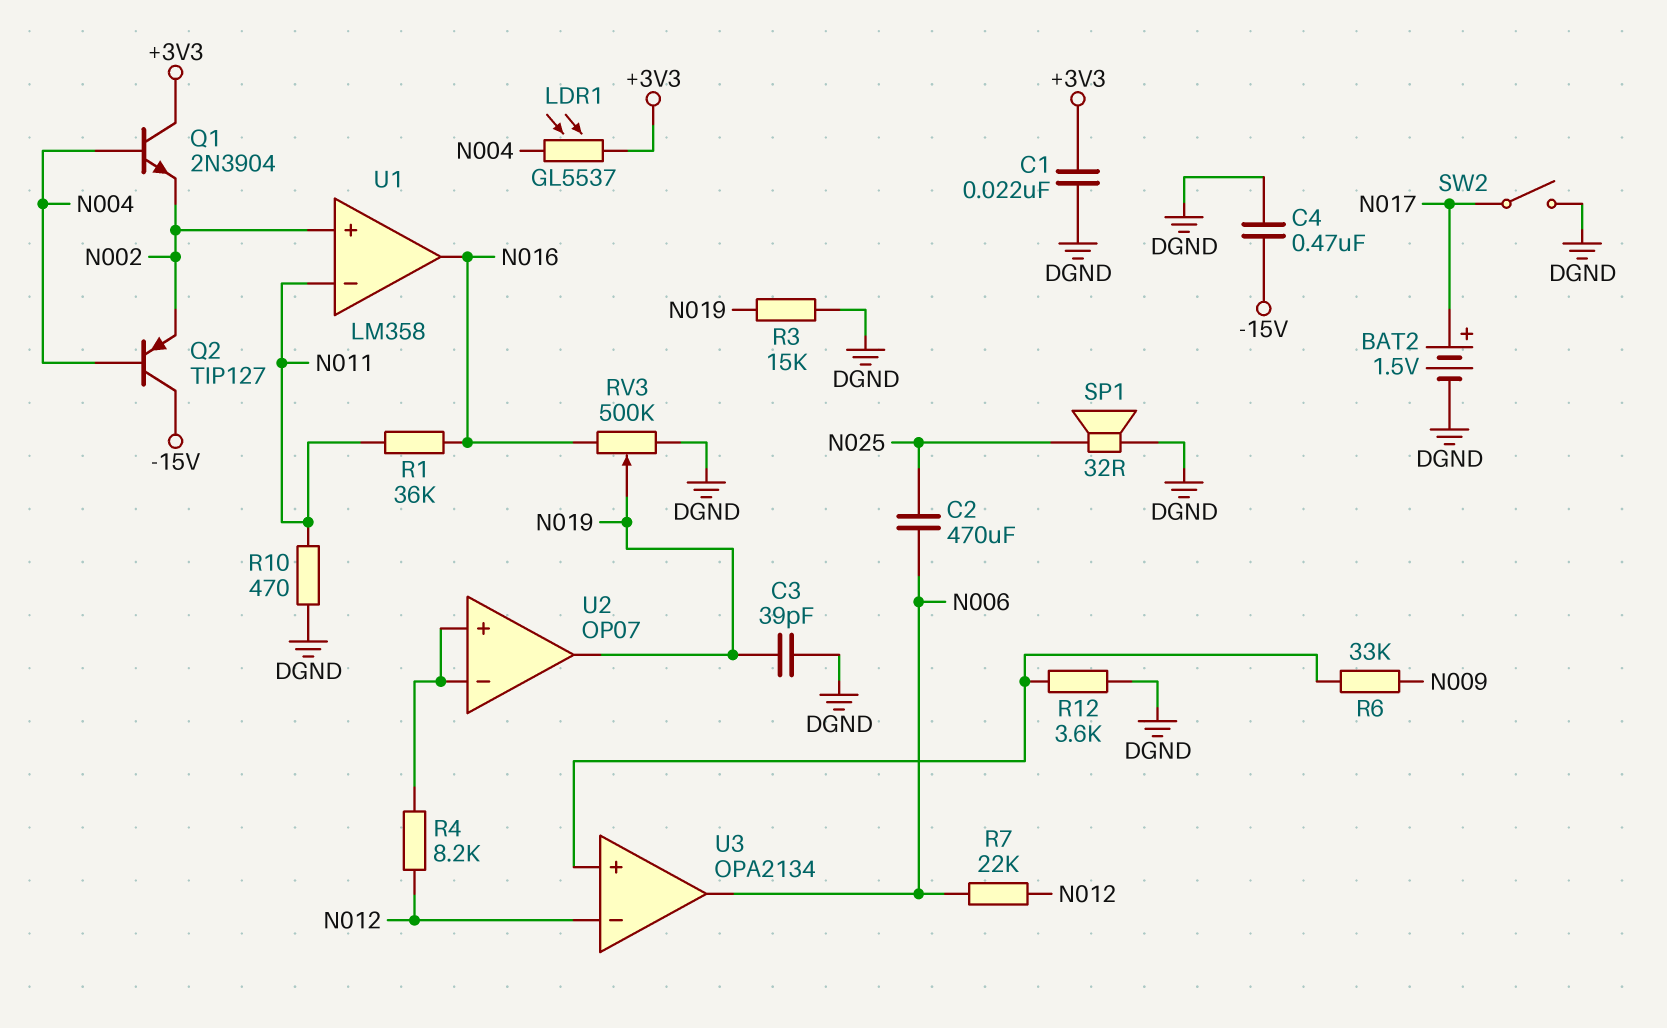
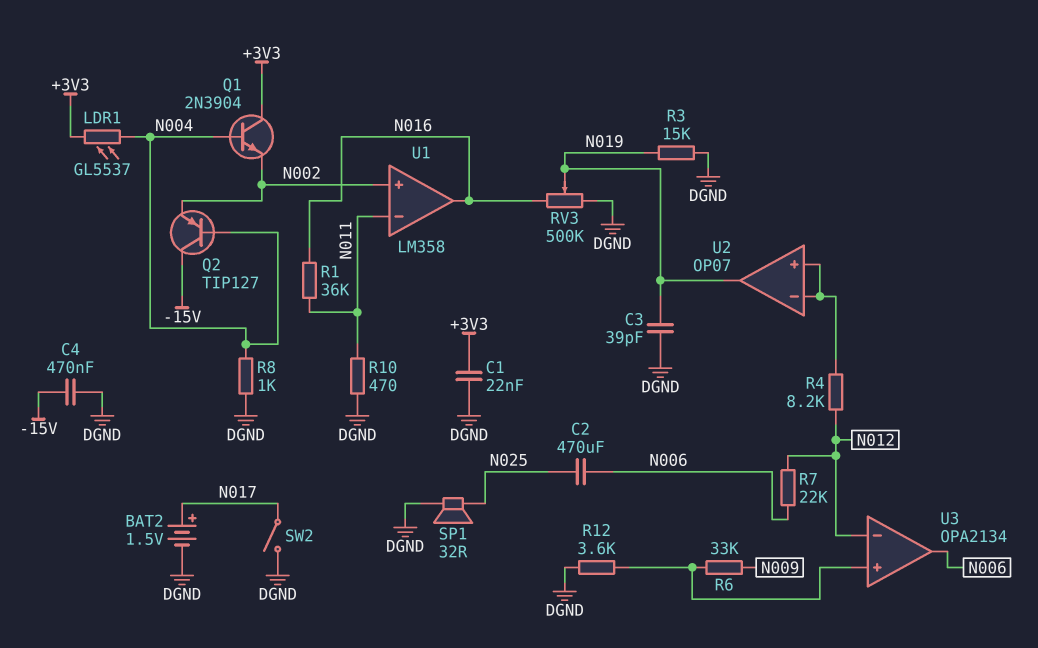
R8: none -> 1k (DGND, N004)

